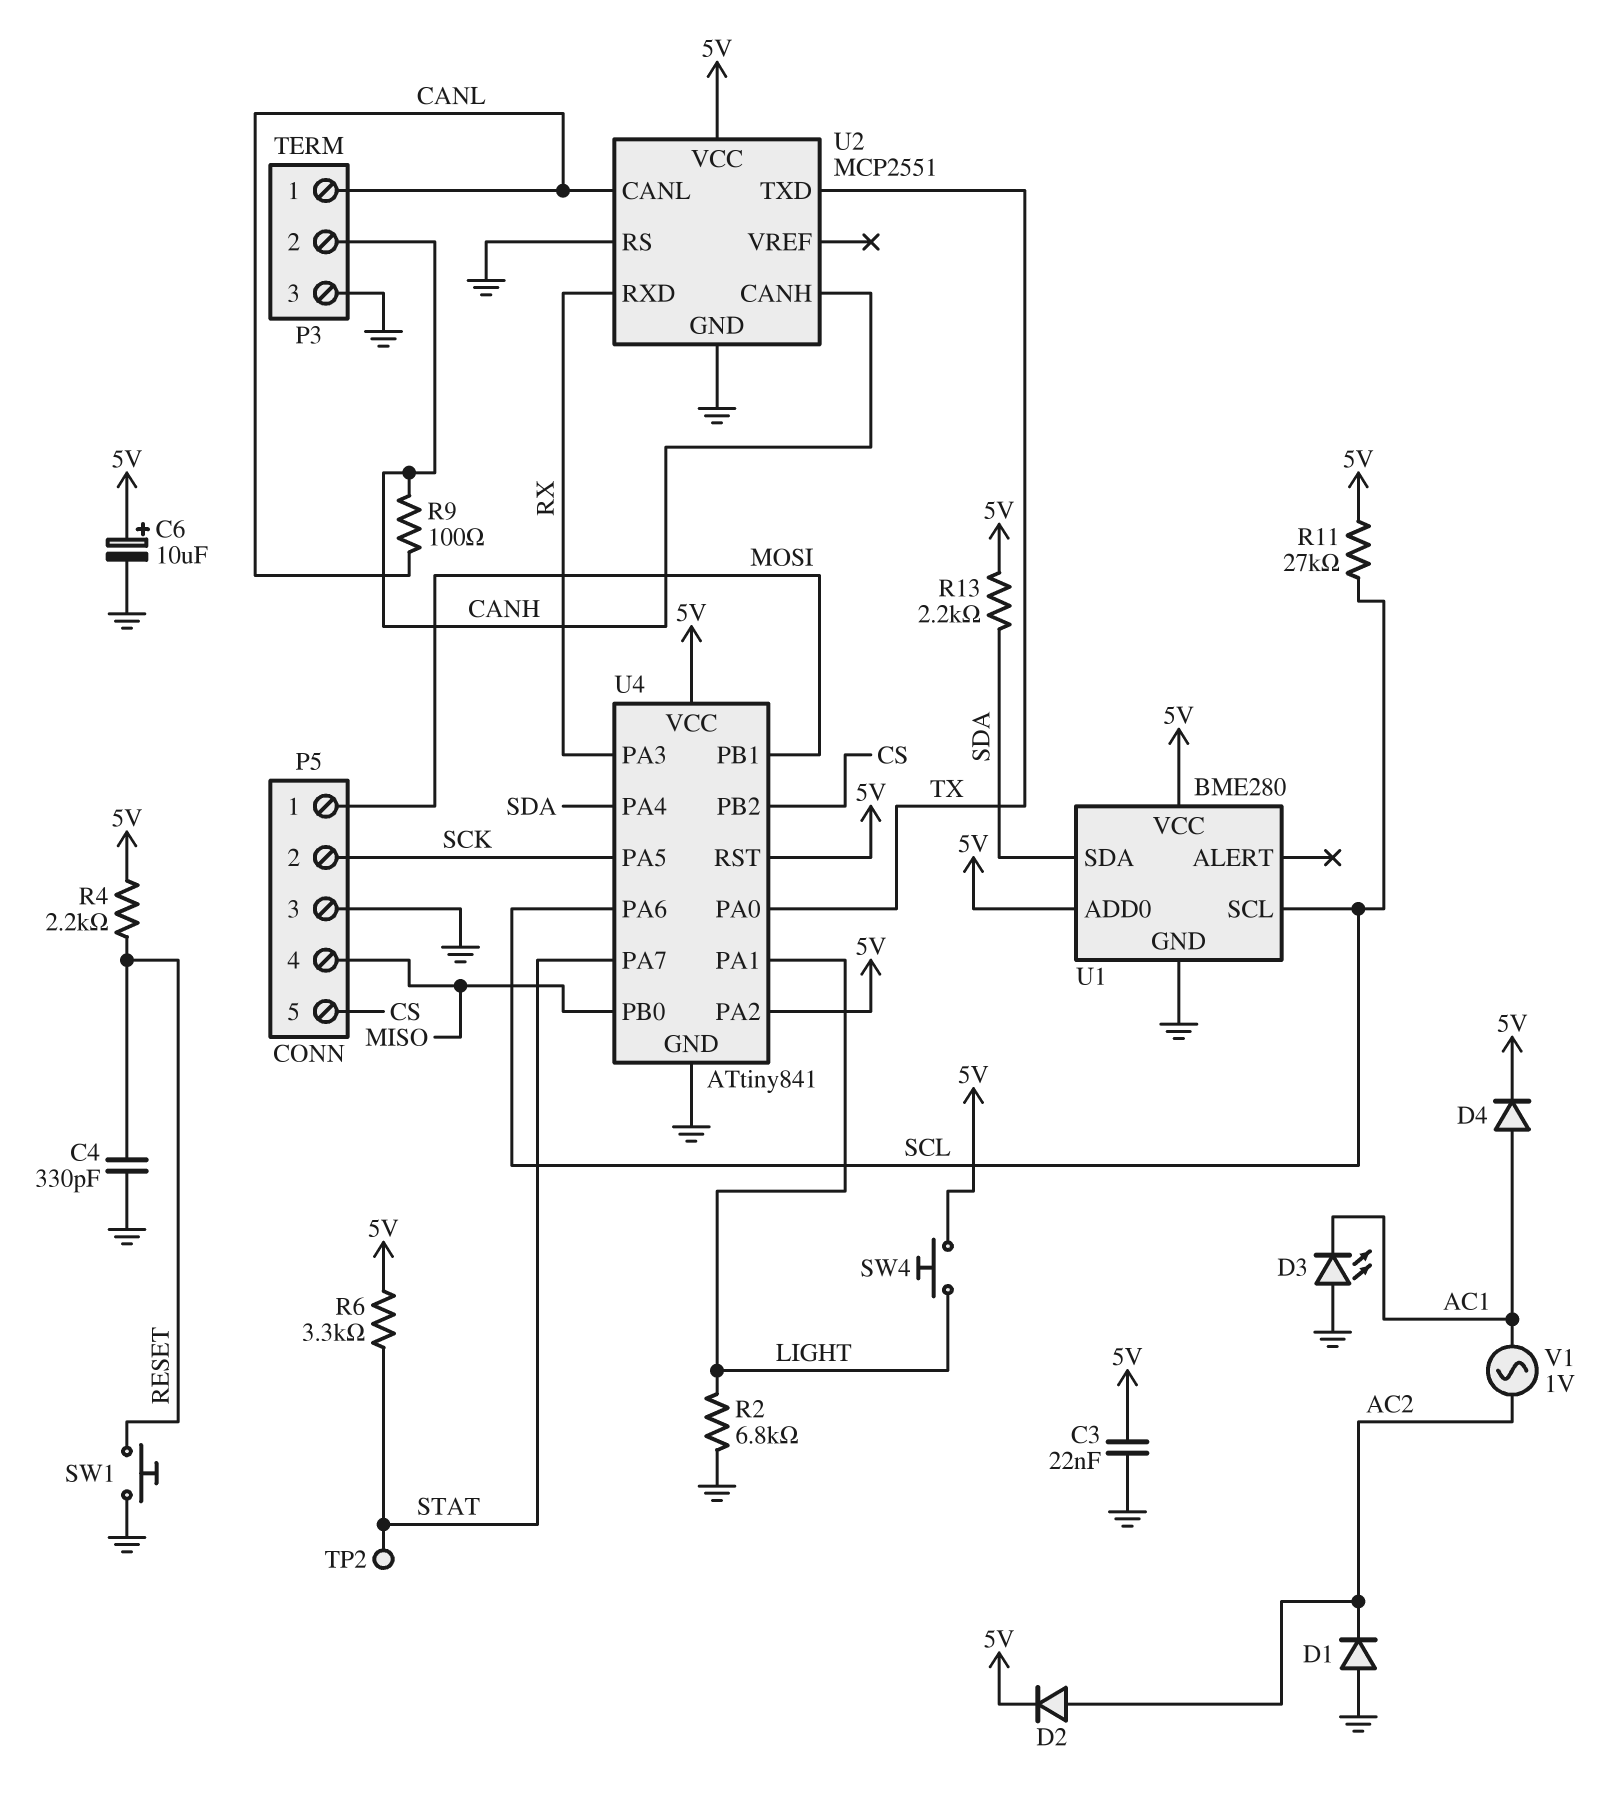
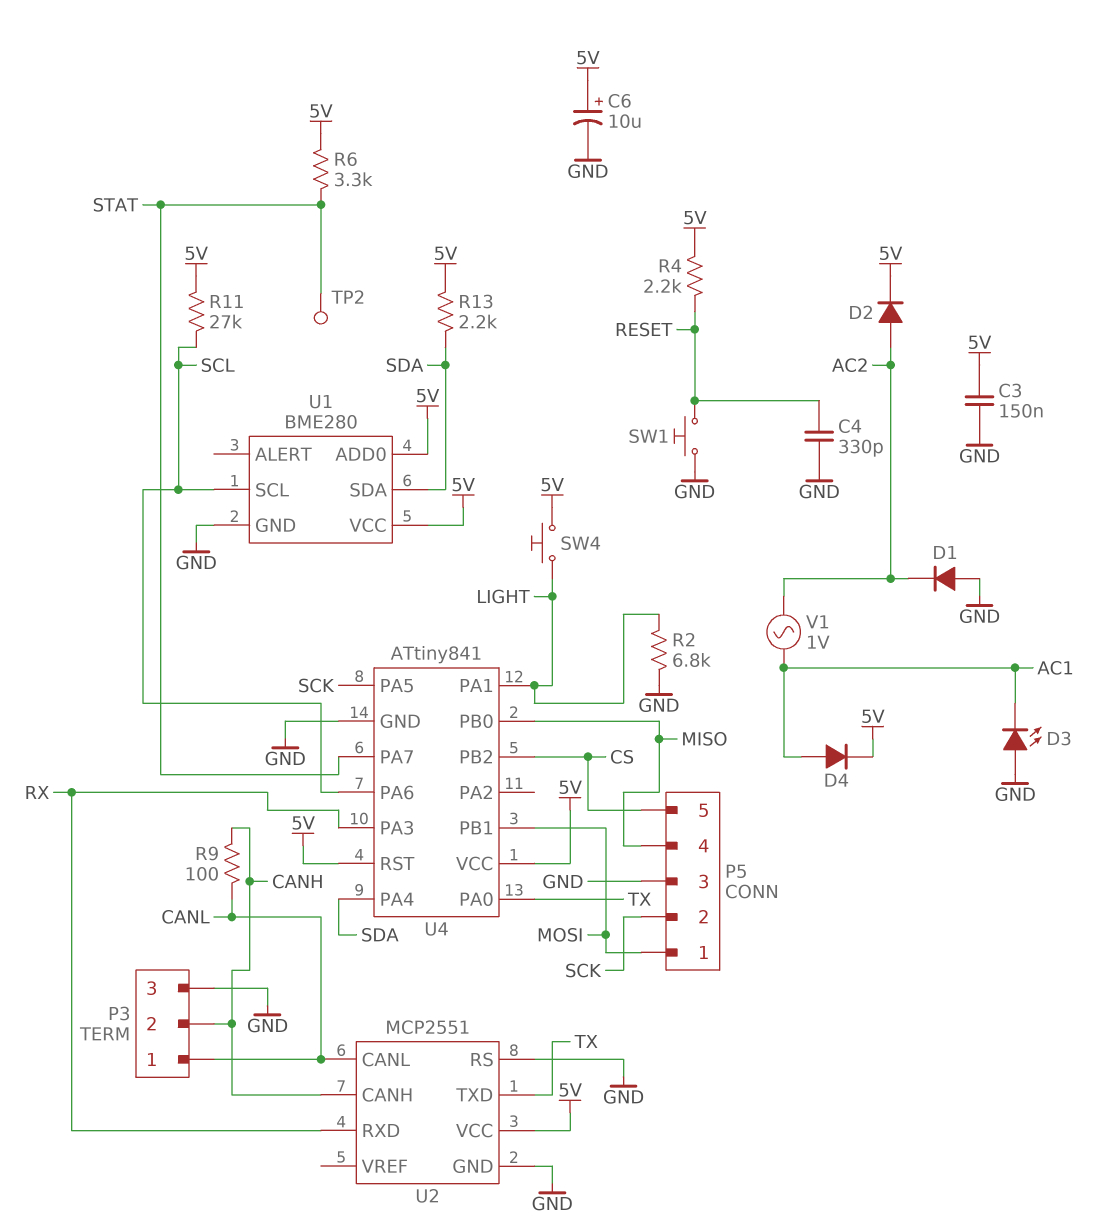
C3: 22nF (5V, GND) -> 150nF (5V, GND)
U4 pin PA2: 5V -> none

